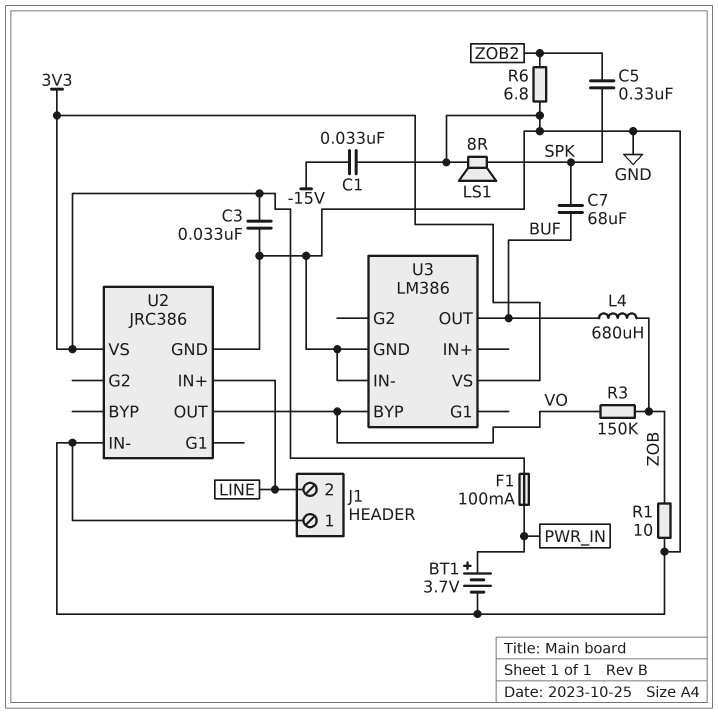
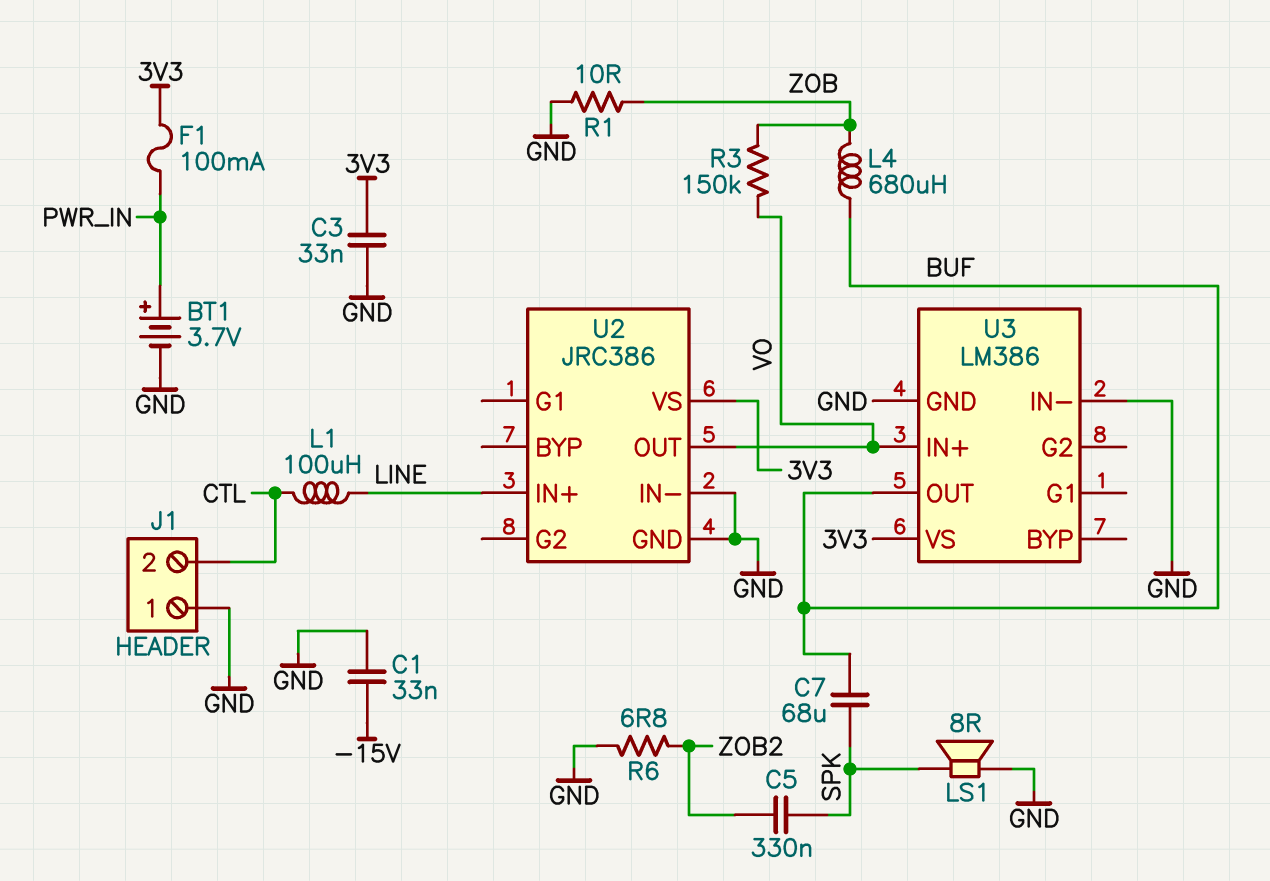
J1 pin 2: LINE -> CTL
L1: none -> 100uH (CTL, LINE)
U3 pin BYP: VO -> none
U3 pin IN+: none -> VO

